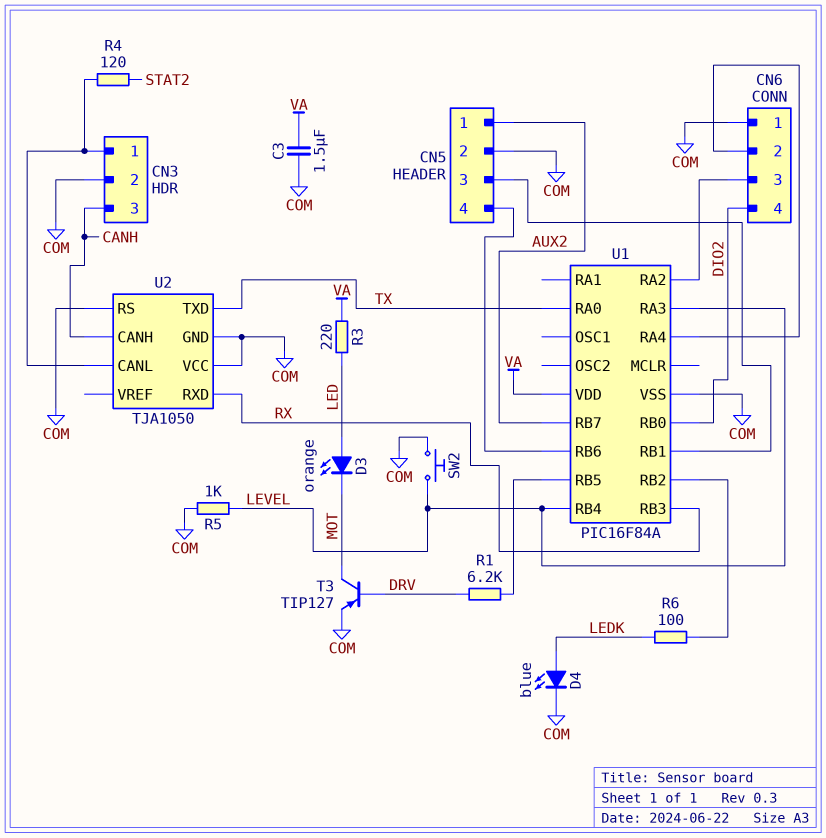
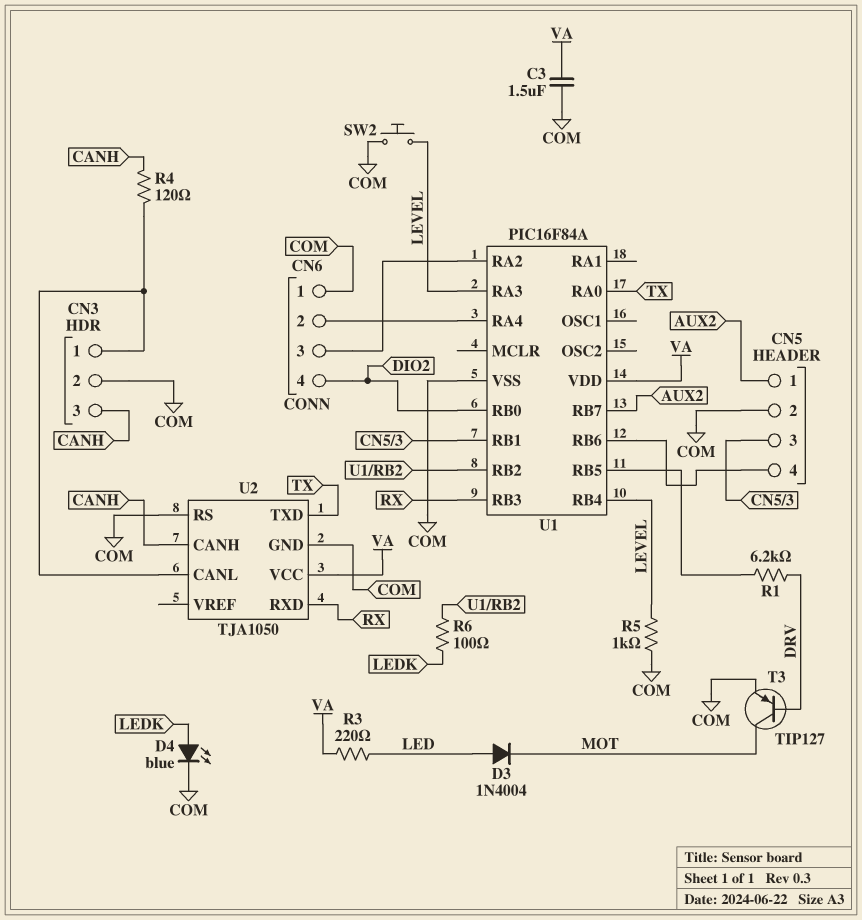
D3: LED orange (A LED, K MOT) -> diode 1N4004 (A LED, K MOT)
R4: 120 (CN3/1, STAT2) -> 120 (CANH, CN3/1)
U2 pin VCC: COM -> VA

